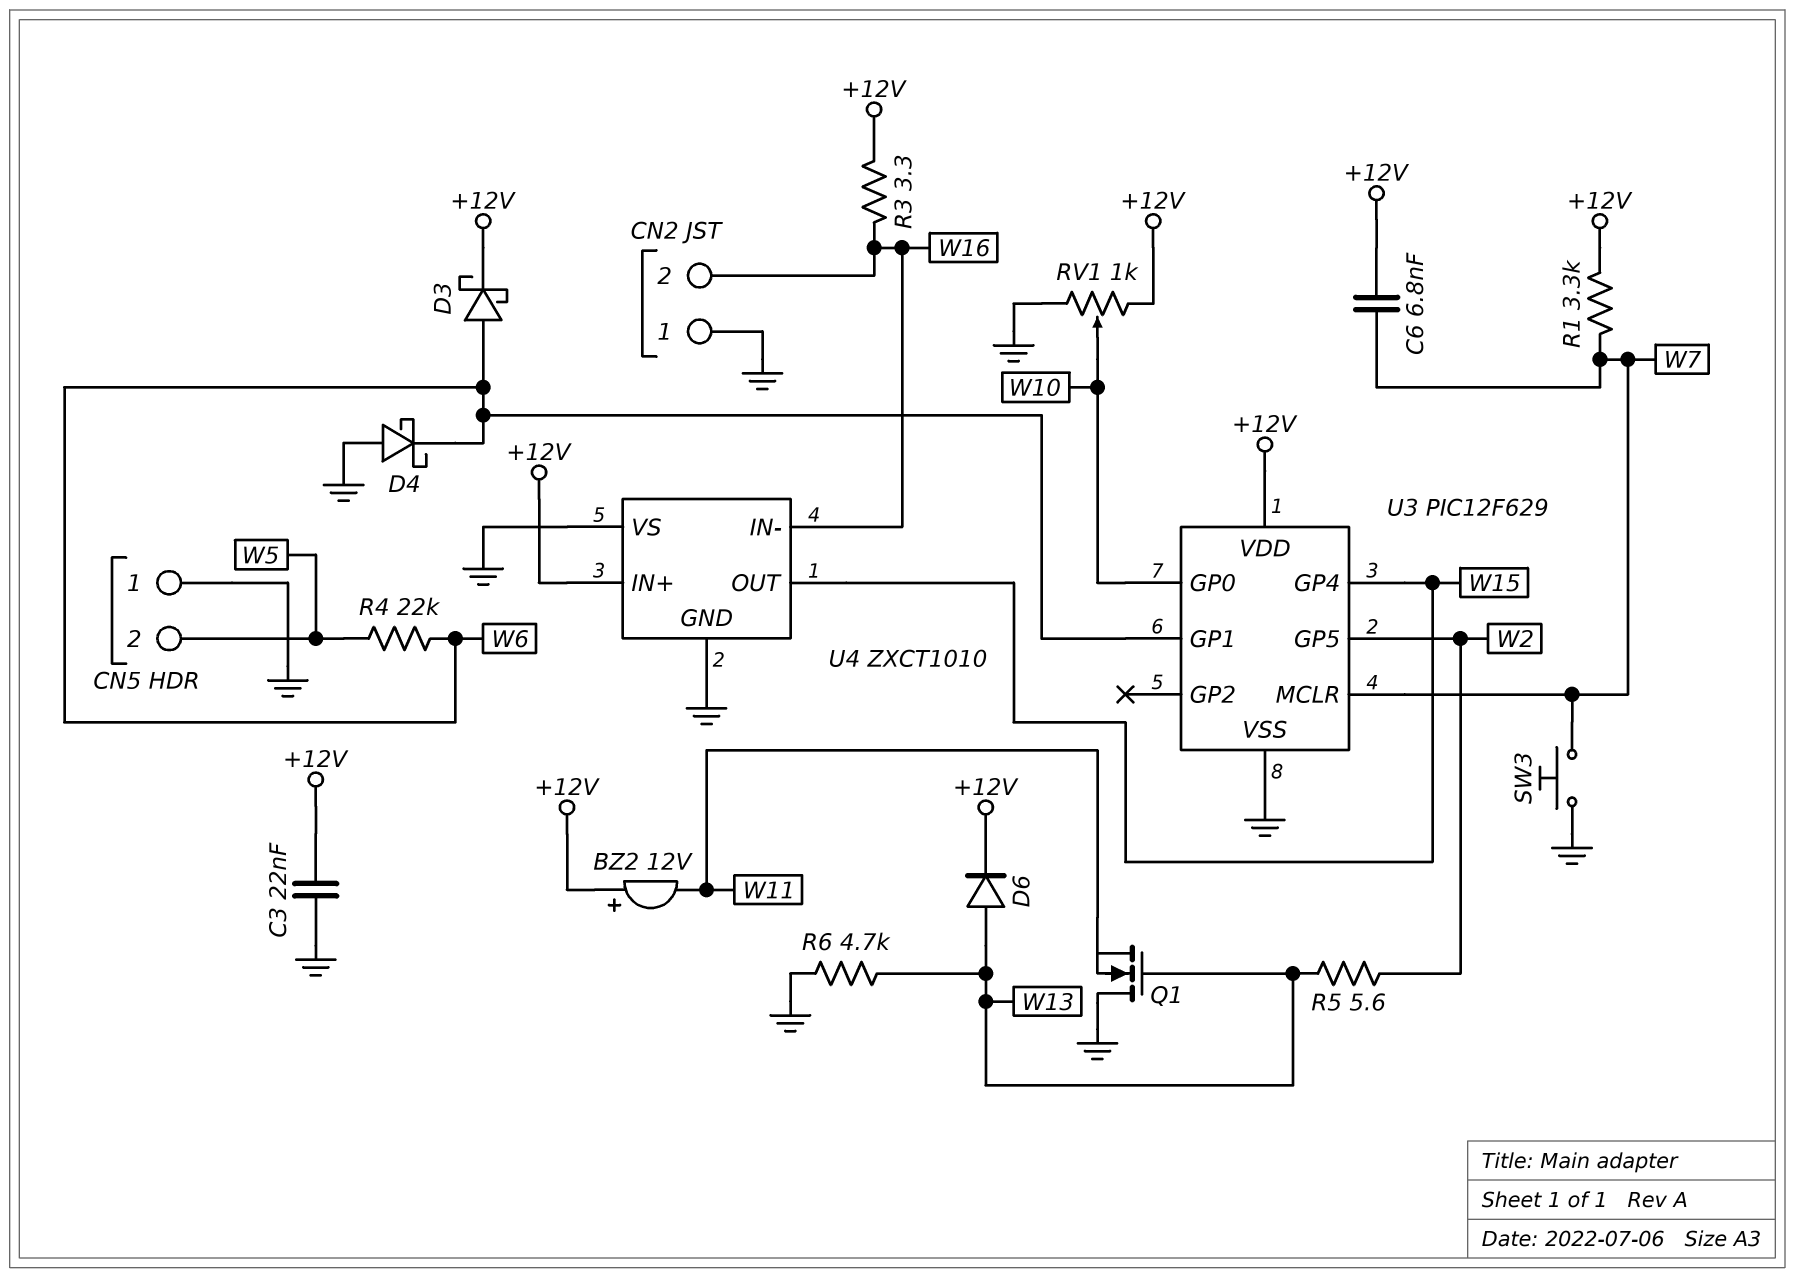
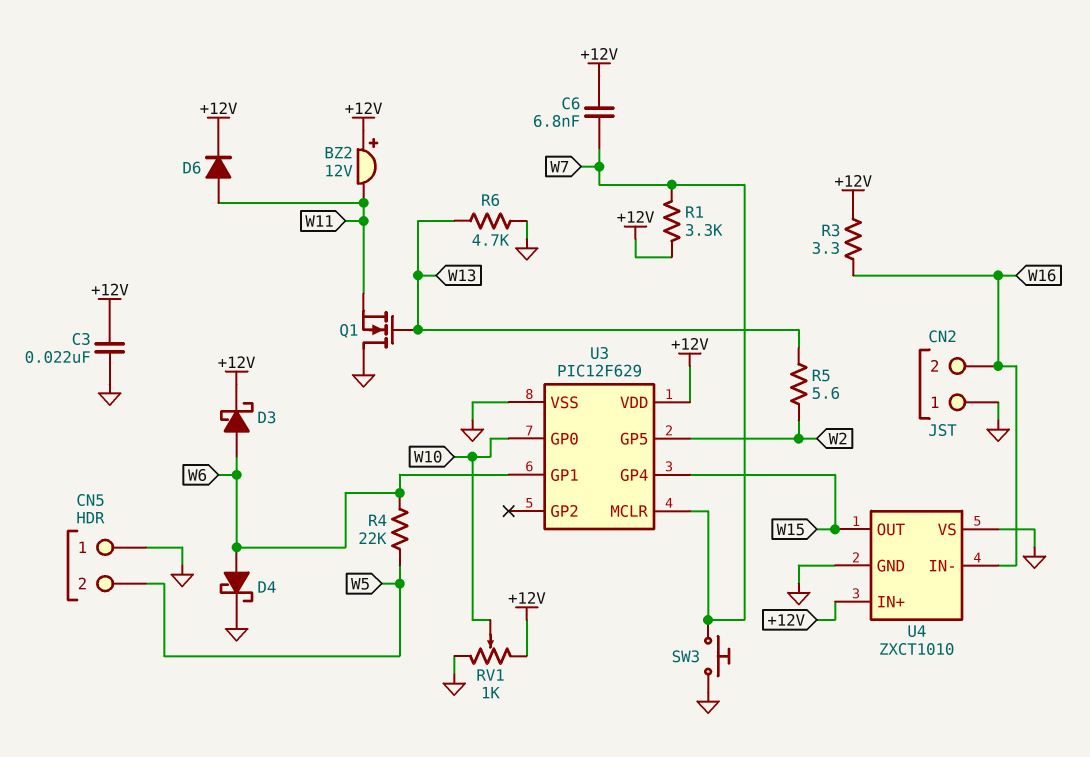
D4: schottky (A GND, K W6) -> schottky (A W6, K GND)
D6: diode (A W13, K +12V) -> diode (A W11, K +12V)

